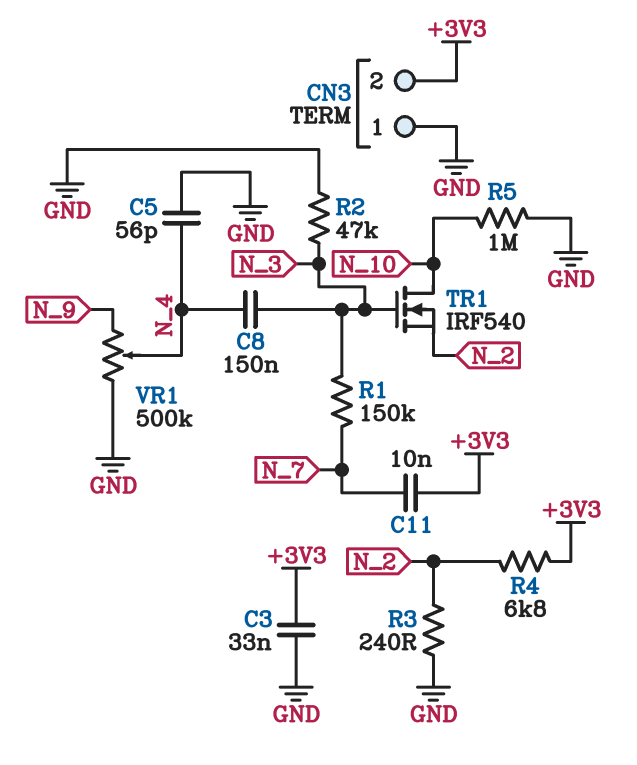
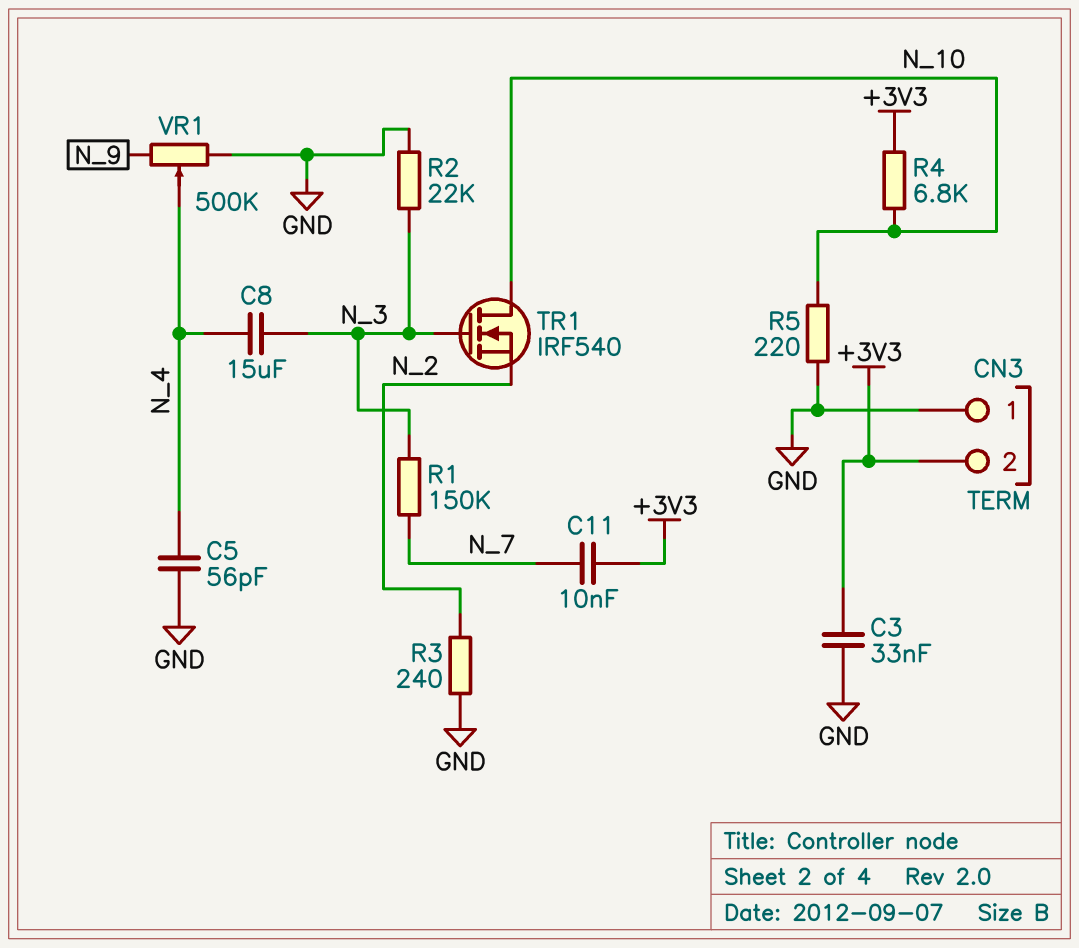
C8: 150nF (N_3, N_4) -> 15uF (N_3, N_4)
R2: 47k (GND, N_3) -> 22k (GND, N_3)
R4: 6.8k (+3V3, N_2) -> 6.8k (+3V3, N_10)
R5: 1M (GND, N_10) -> 220 (GND, N_10)

